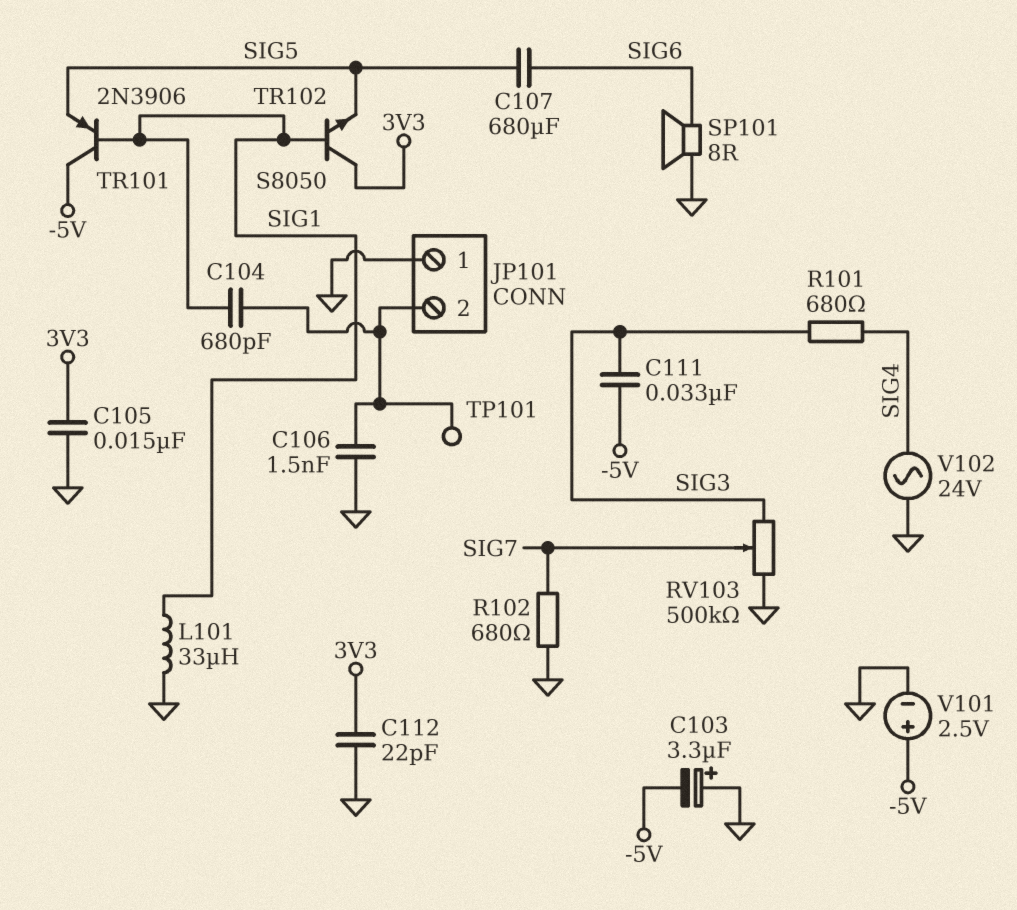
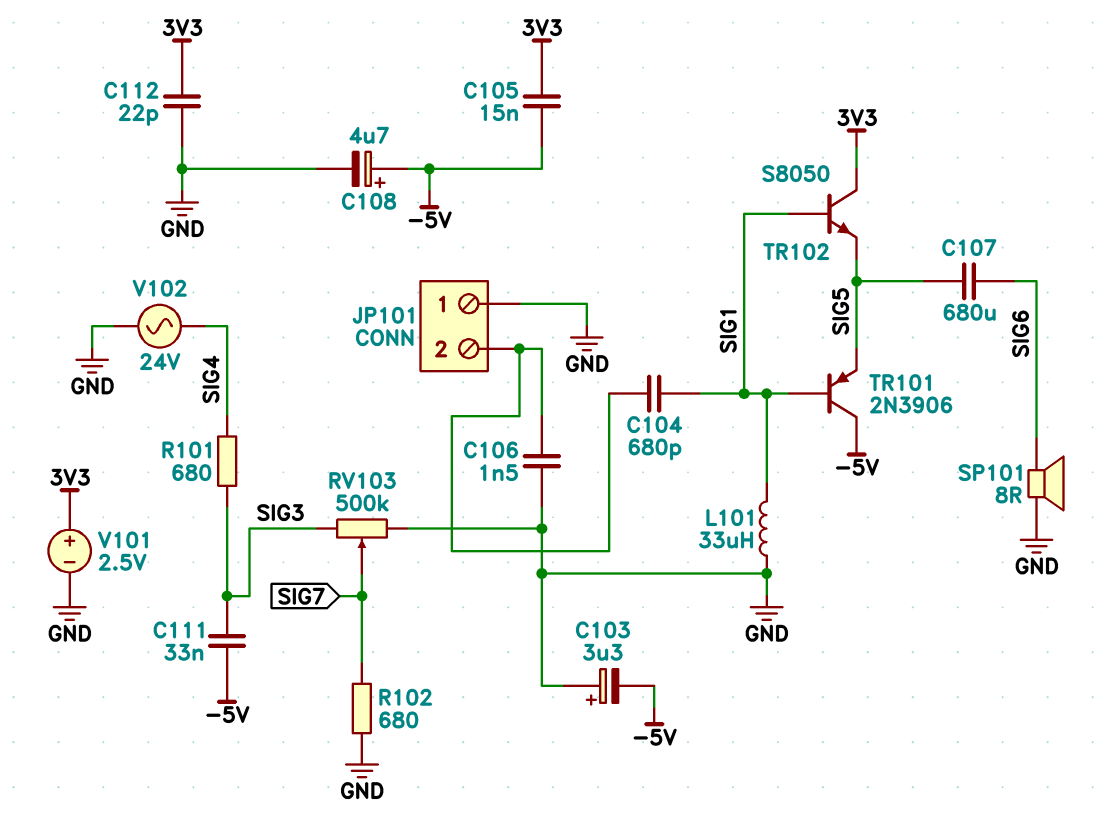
C105: 15nF (3V3, GND) -> 15nF (-5V, 3V3)
C108: none -> 4.7uF (plus -5V, minus GND)
TP101: test point (JP101/2) -> none
V101: 2.5V (plus -5V, minus GND) -> 2.5V (plus 3V3, minus GND)

